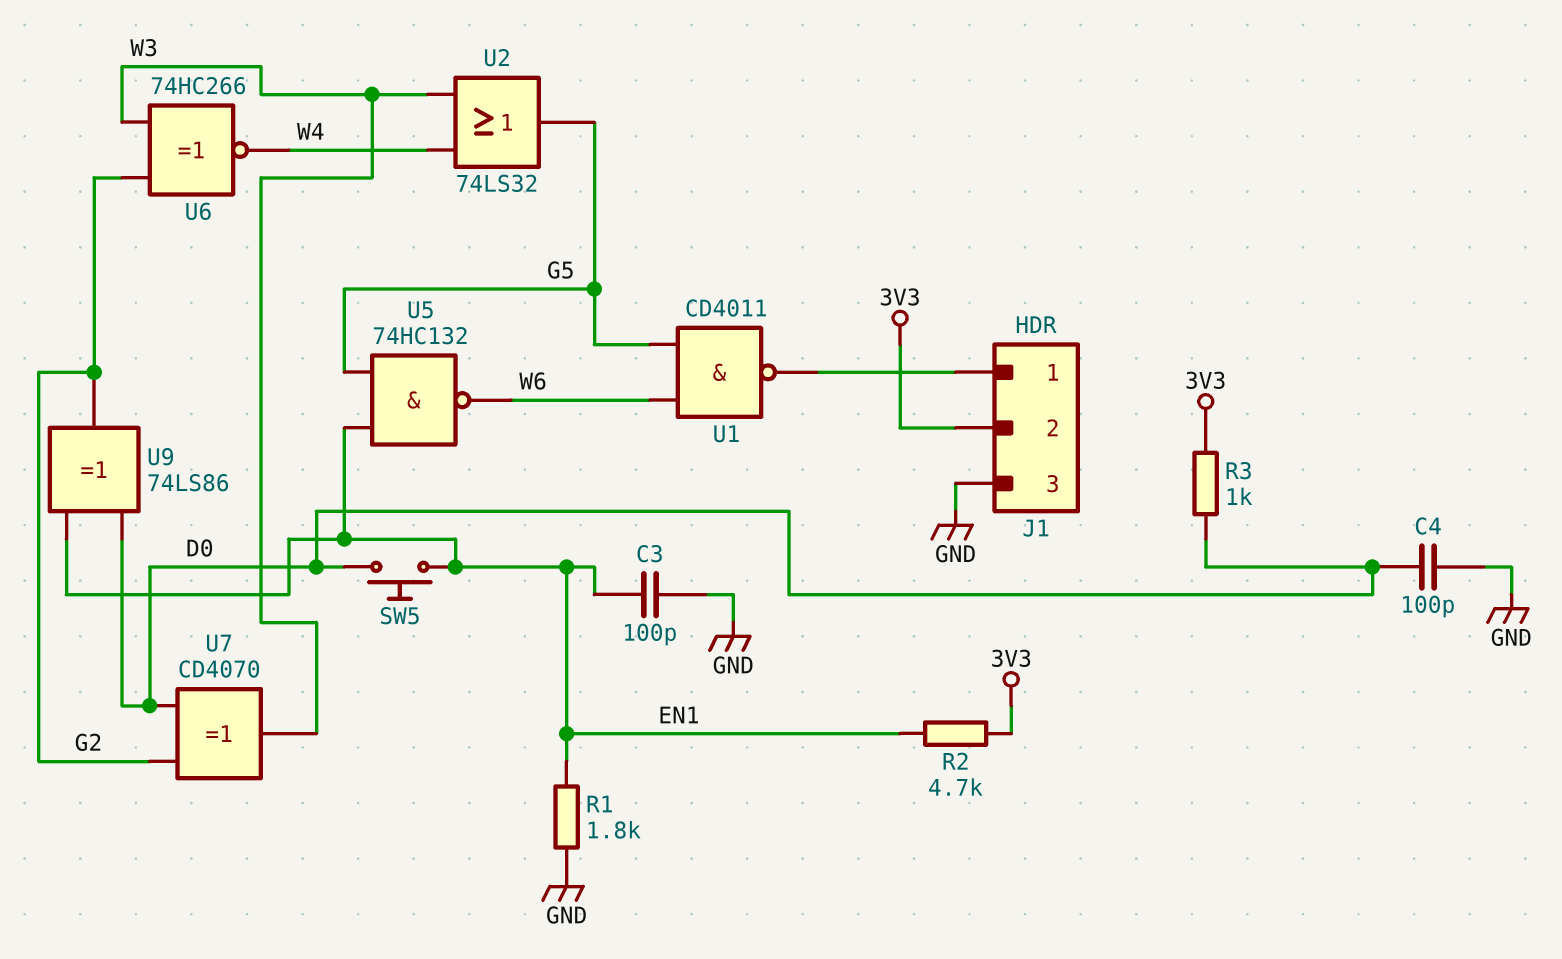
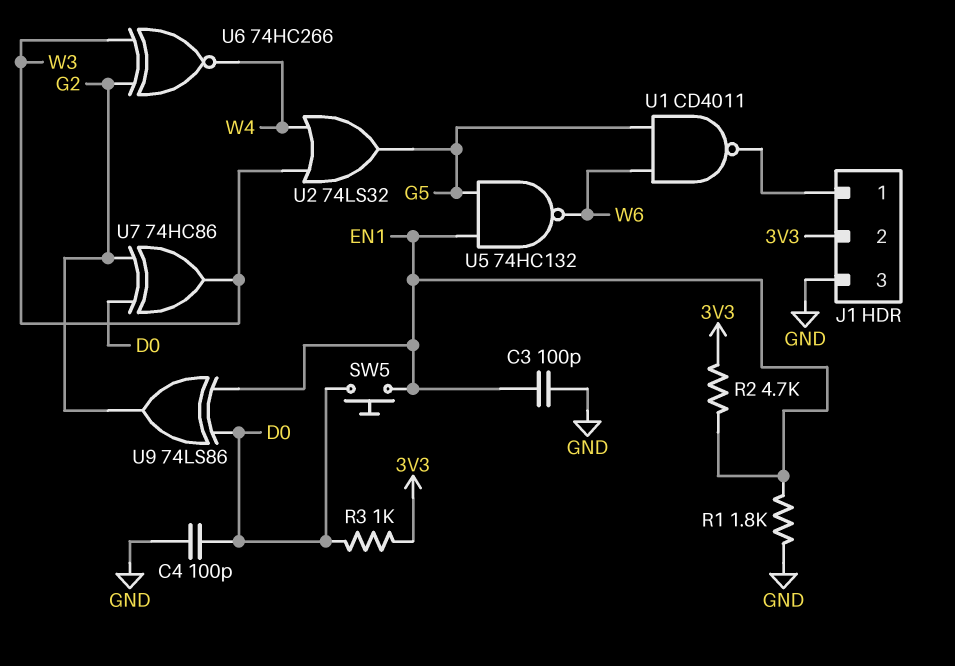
U7: XOR CD4070 (in D0, in G2, out W3) -> XOR 74HC86 (in D0, in G2, out W3)

